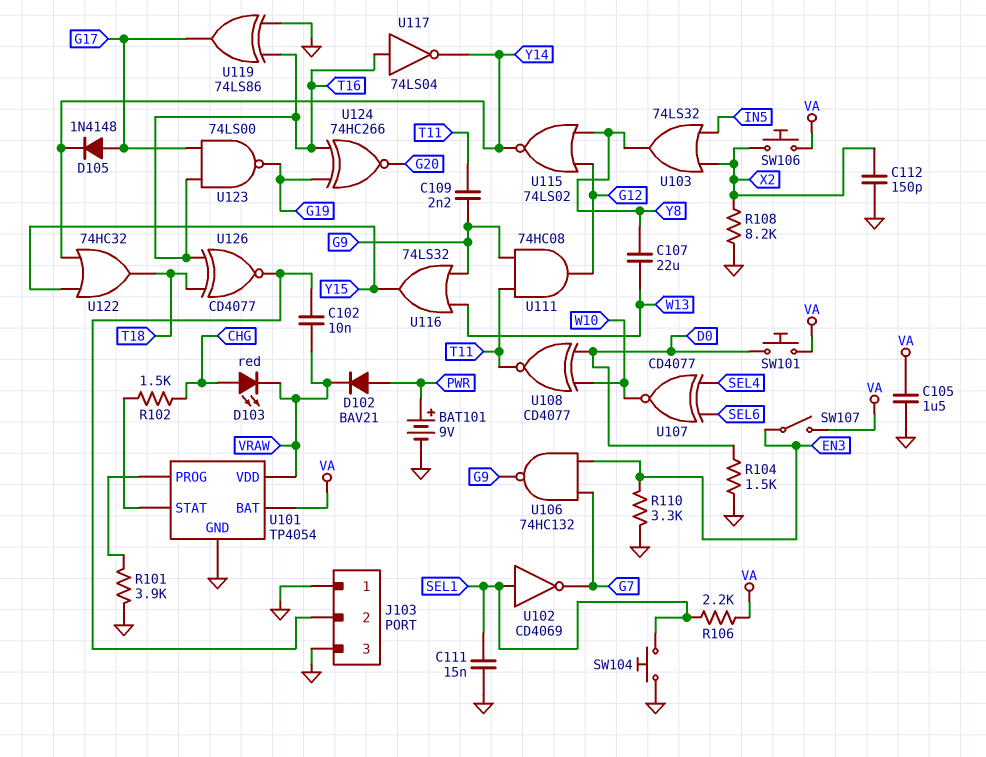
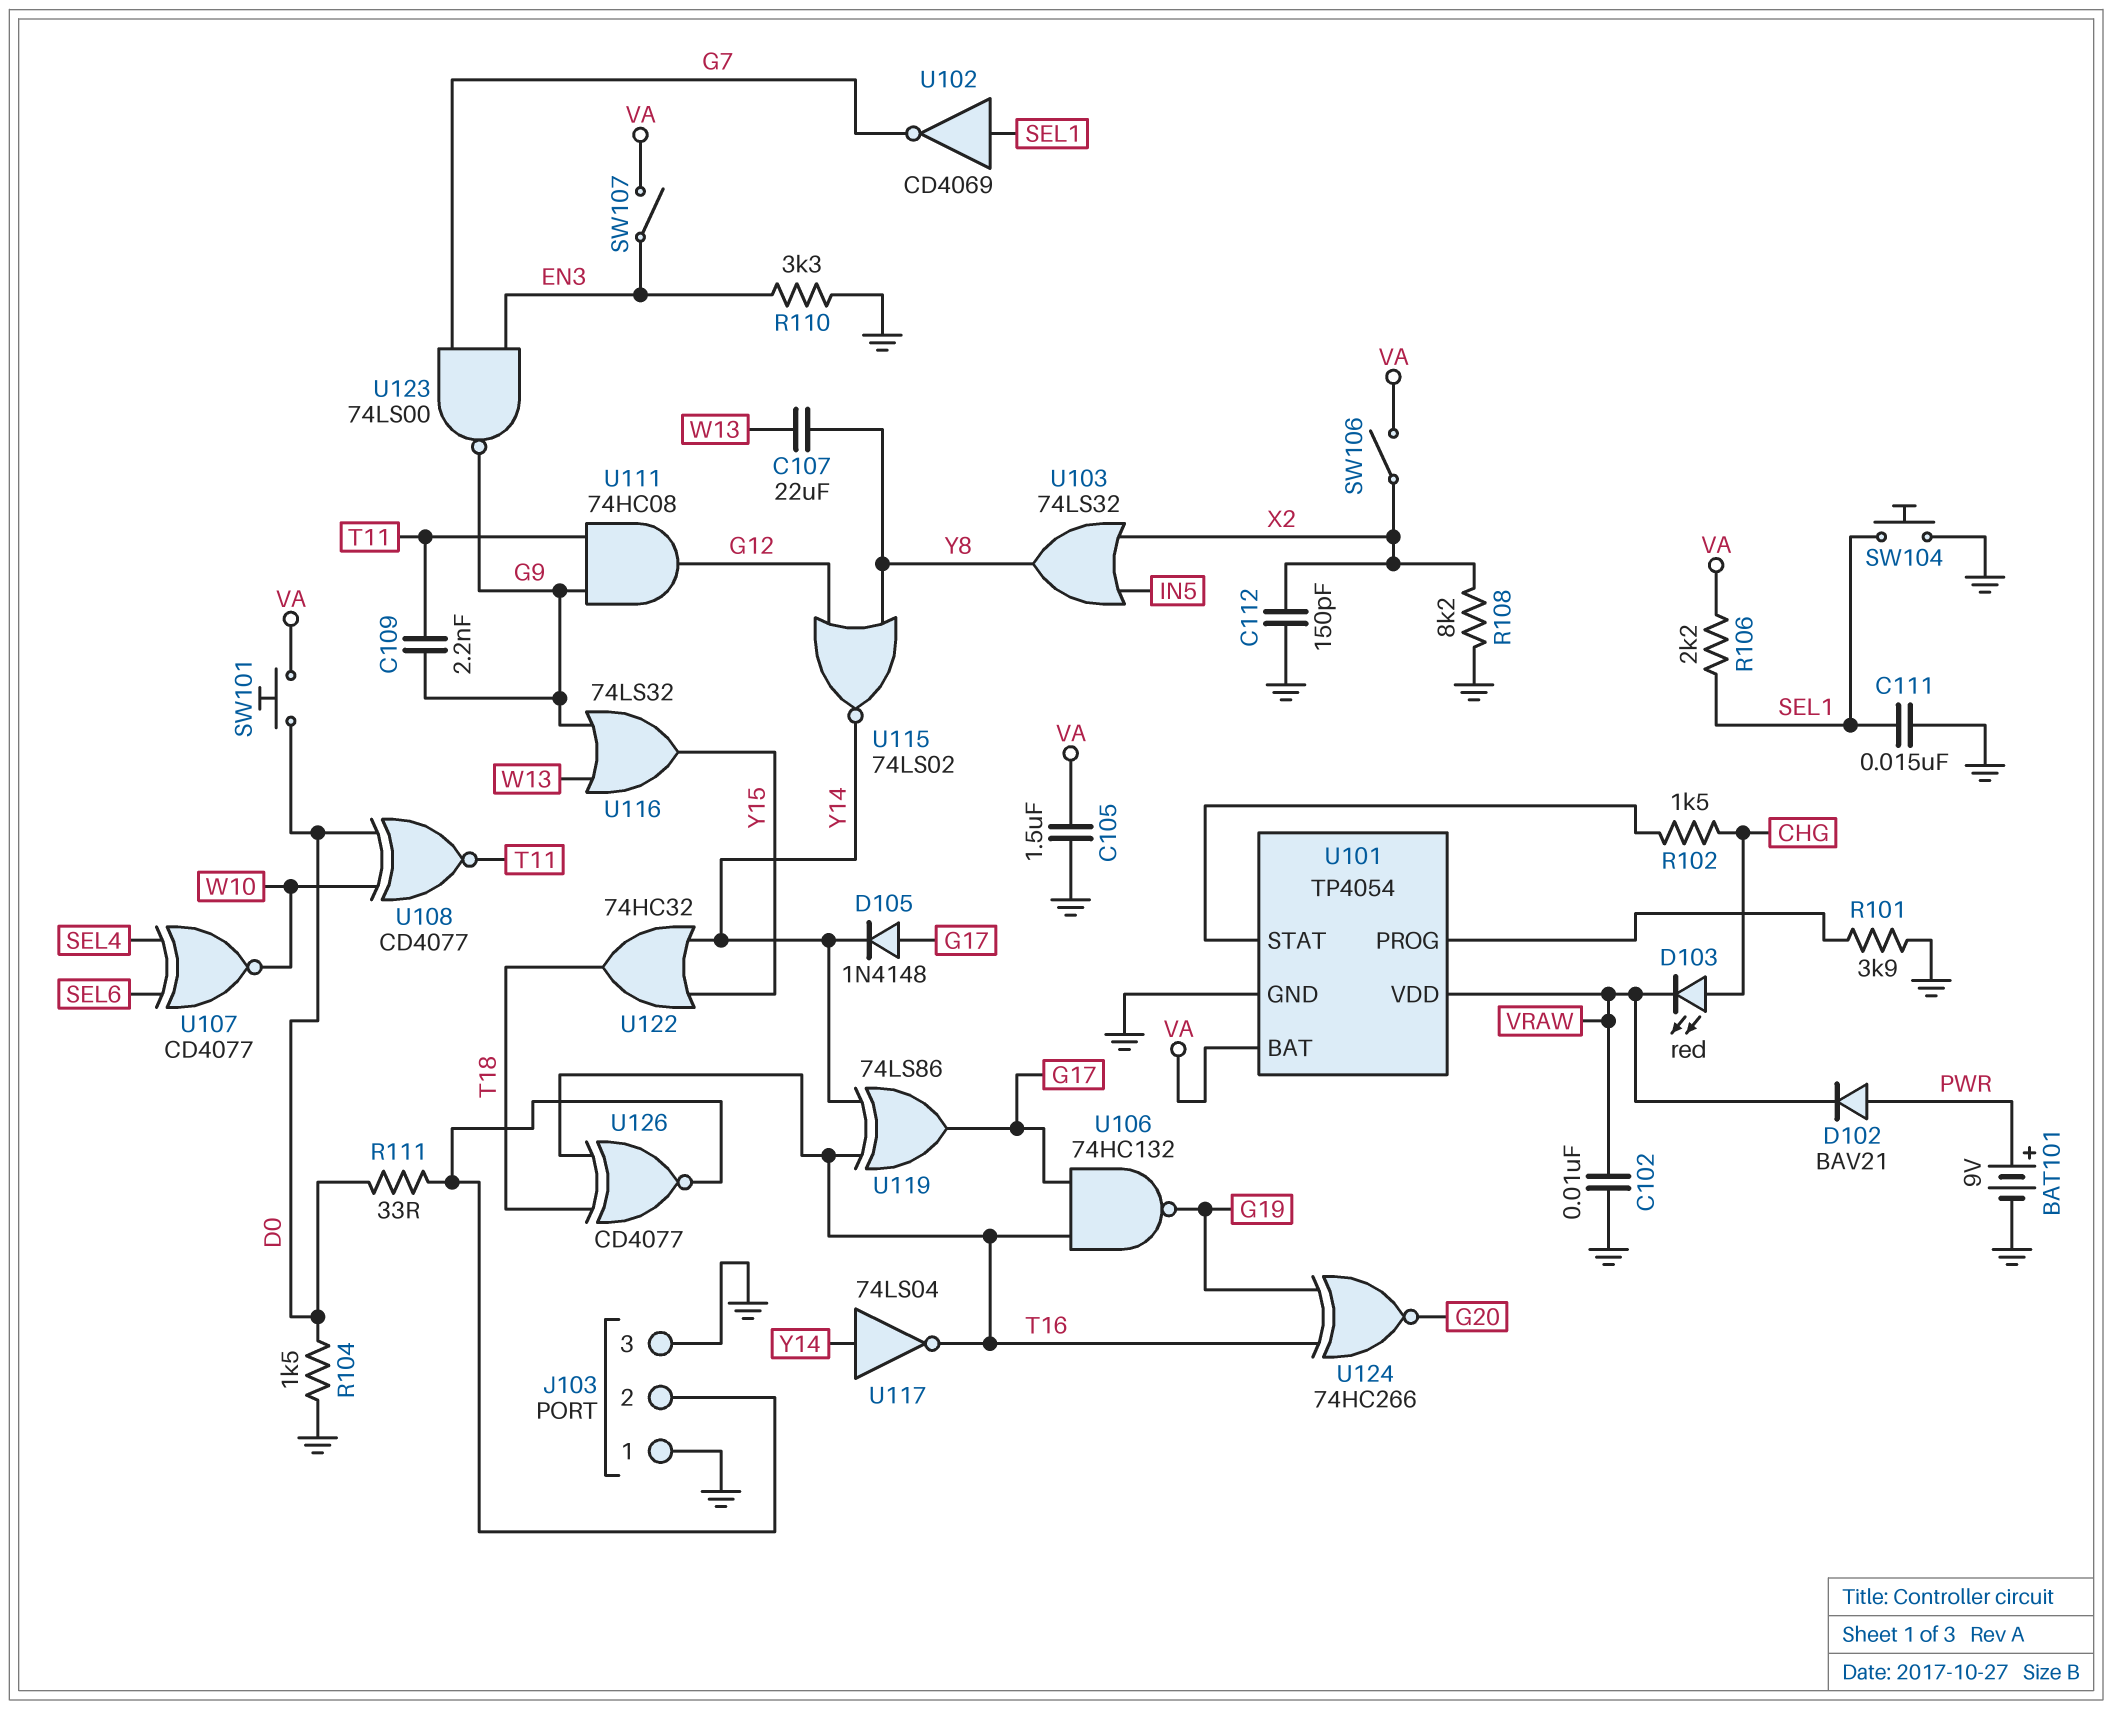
C102: 10nF (J103/2, VRAW) -> 10nF (GND, VRAW)
R111: none -> 33 (D0, J103/2)
SW106: button (VA, X2) -> switch (VA, X2)
U106: NAND 74HC132 (in EN3, in G7, out G9) -> NAND 74HC132 (in G17, in T16, out G19)
U117: NOT 74LS04 (in T16, out Y14) -> NOT 74LS04 (in Y14, out T16)
U119: XOR 74LS86 (in GND, in T16, out G17) -> XOR 74LS86 (in T16, in Y14, out G17)
U123: NAND 74LS00 (in G17, in T16, out G19) -> NAND 74LS00 (in EN3, in G7, out G9)

